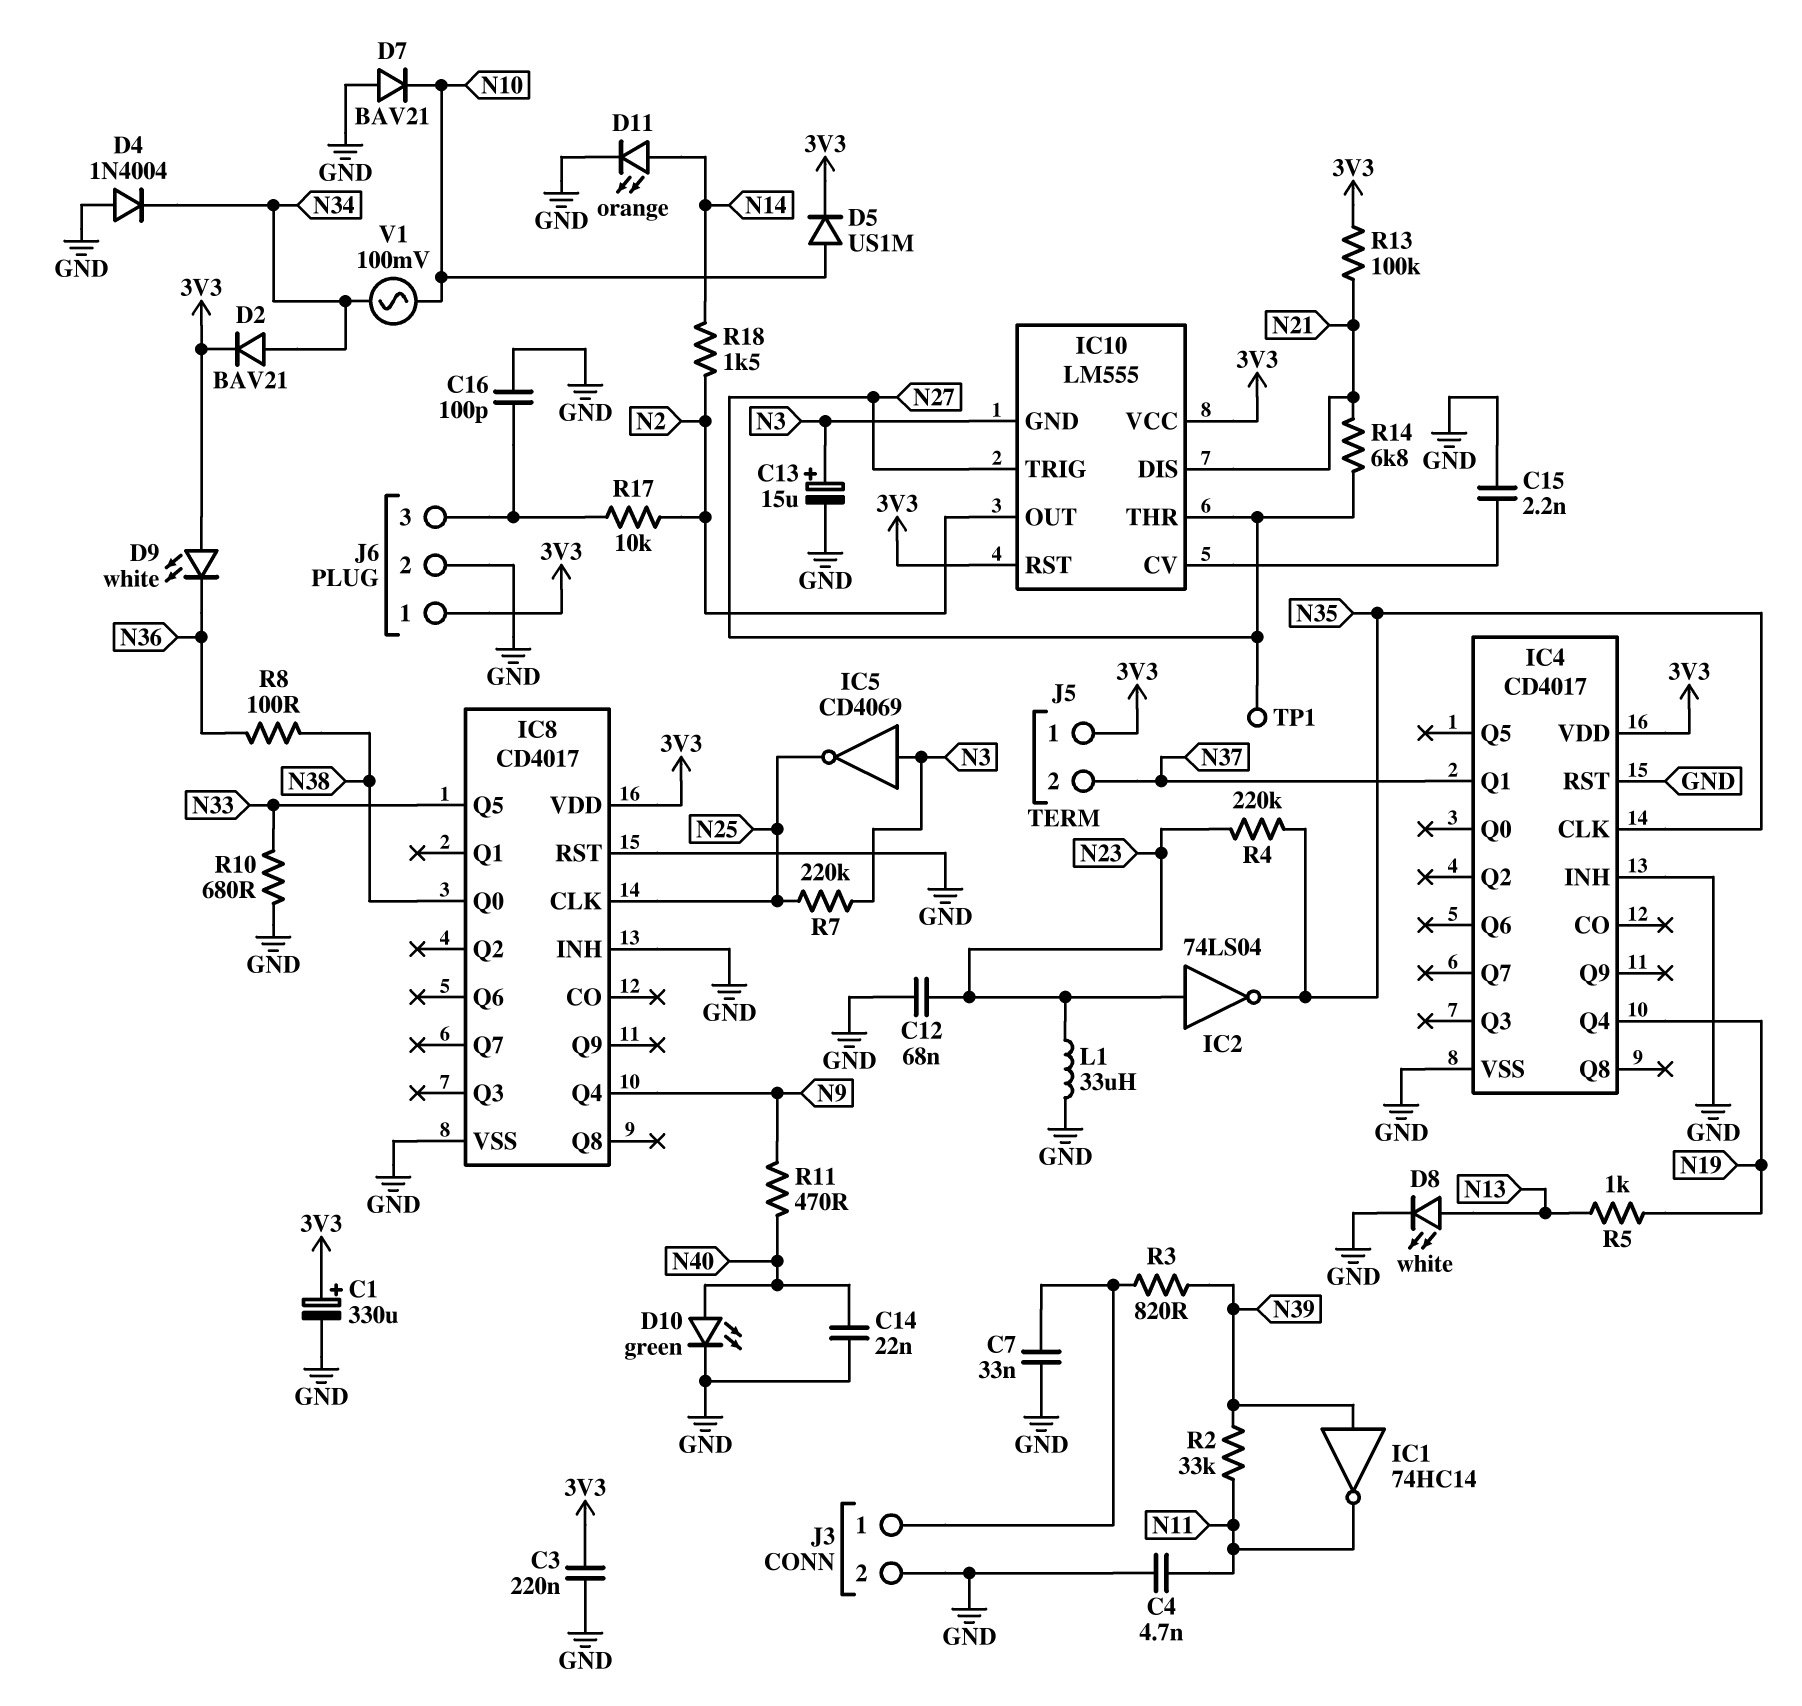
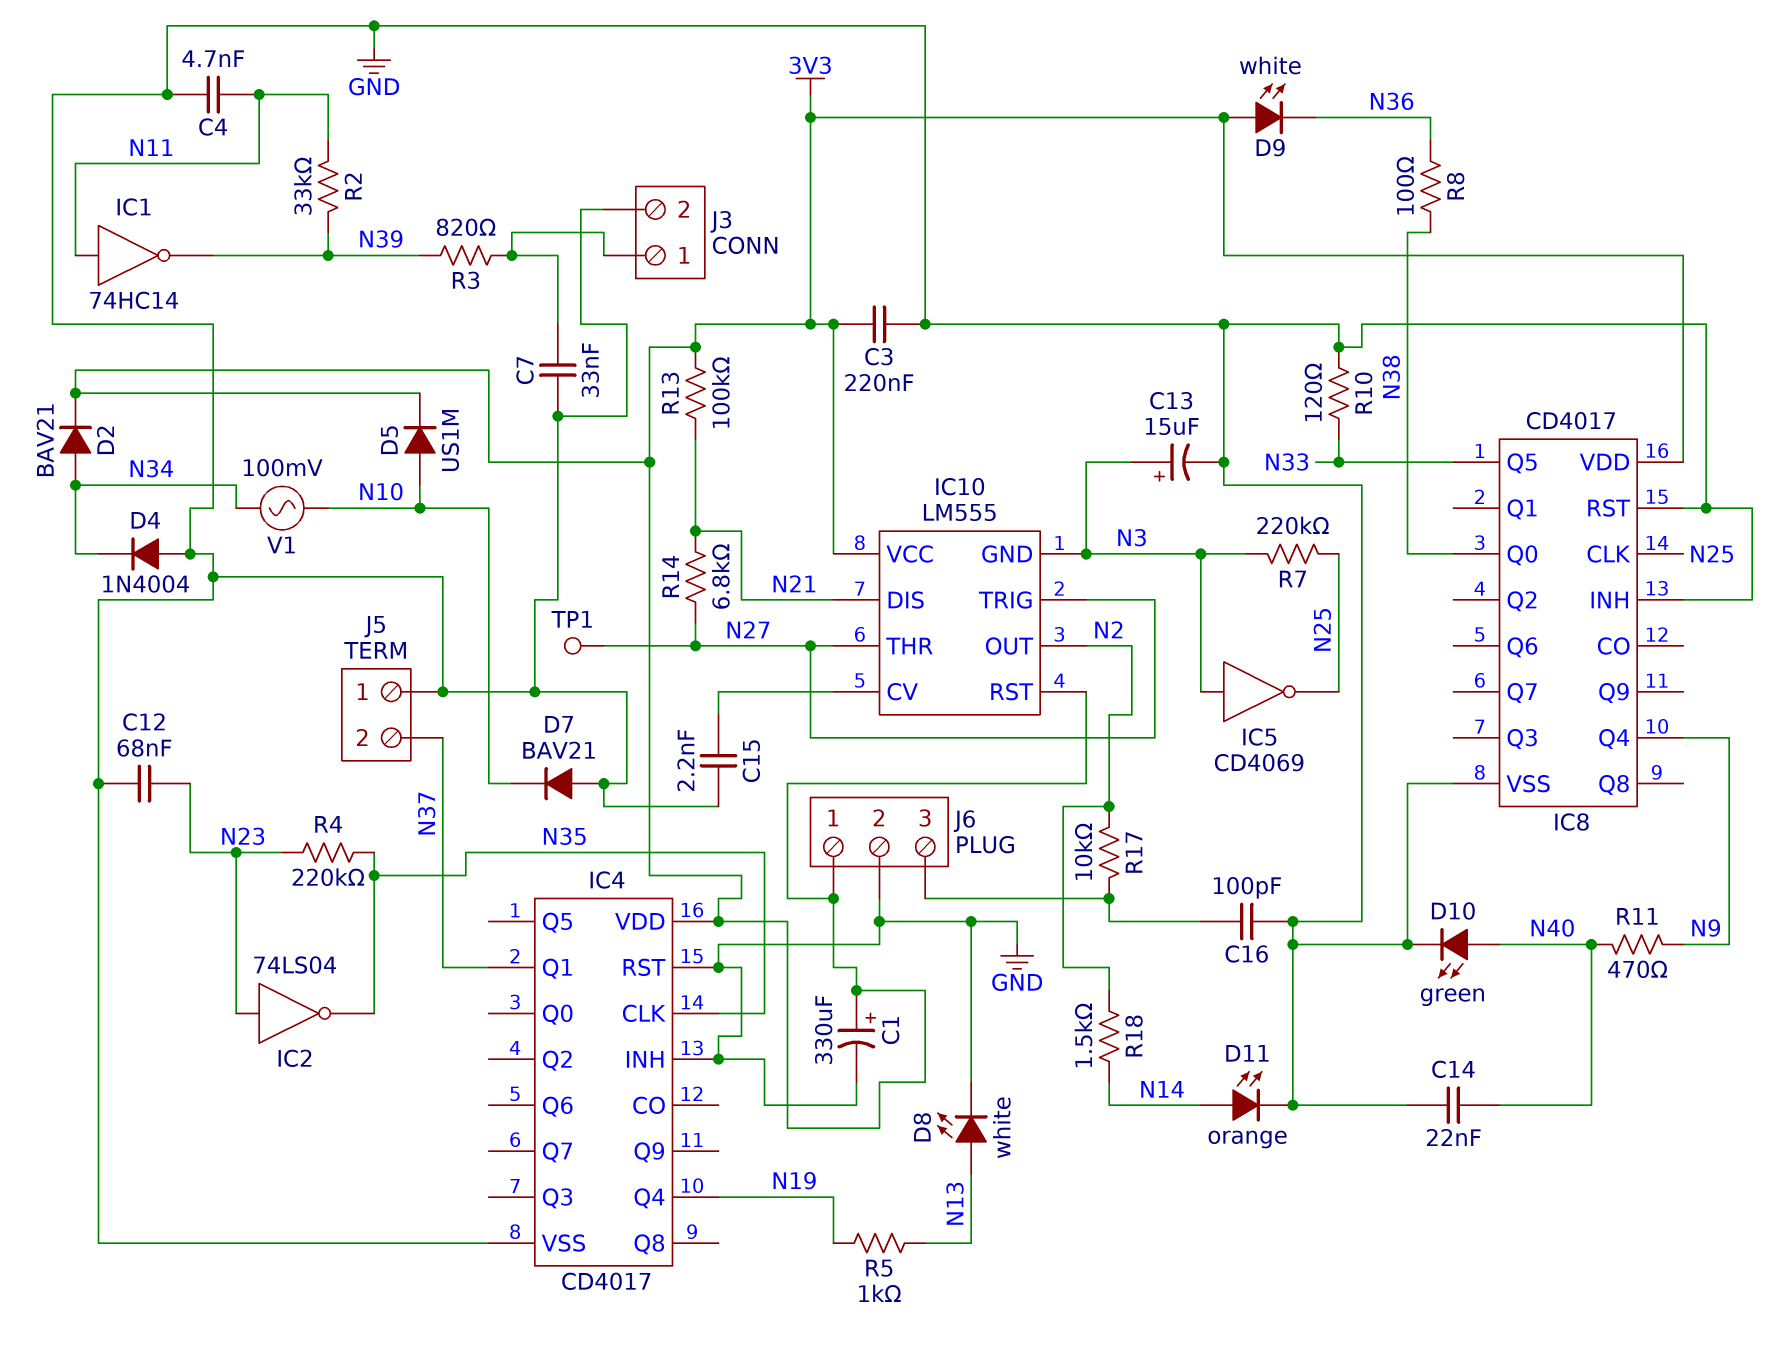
IC1: NOT 74HC14 (in N39, out N11) -> NOT 74HC14 (in N11, out N39)
J5 pin 1: 3V3 -> GND
L1: 33uH (GND, N23) -> none
R10: 680 (GND, N33) -> 120 (GND, N33)

